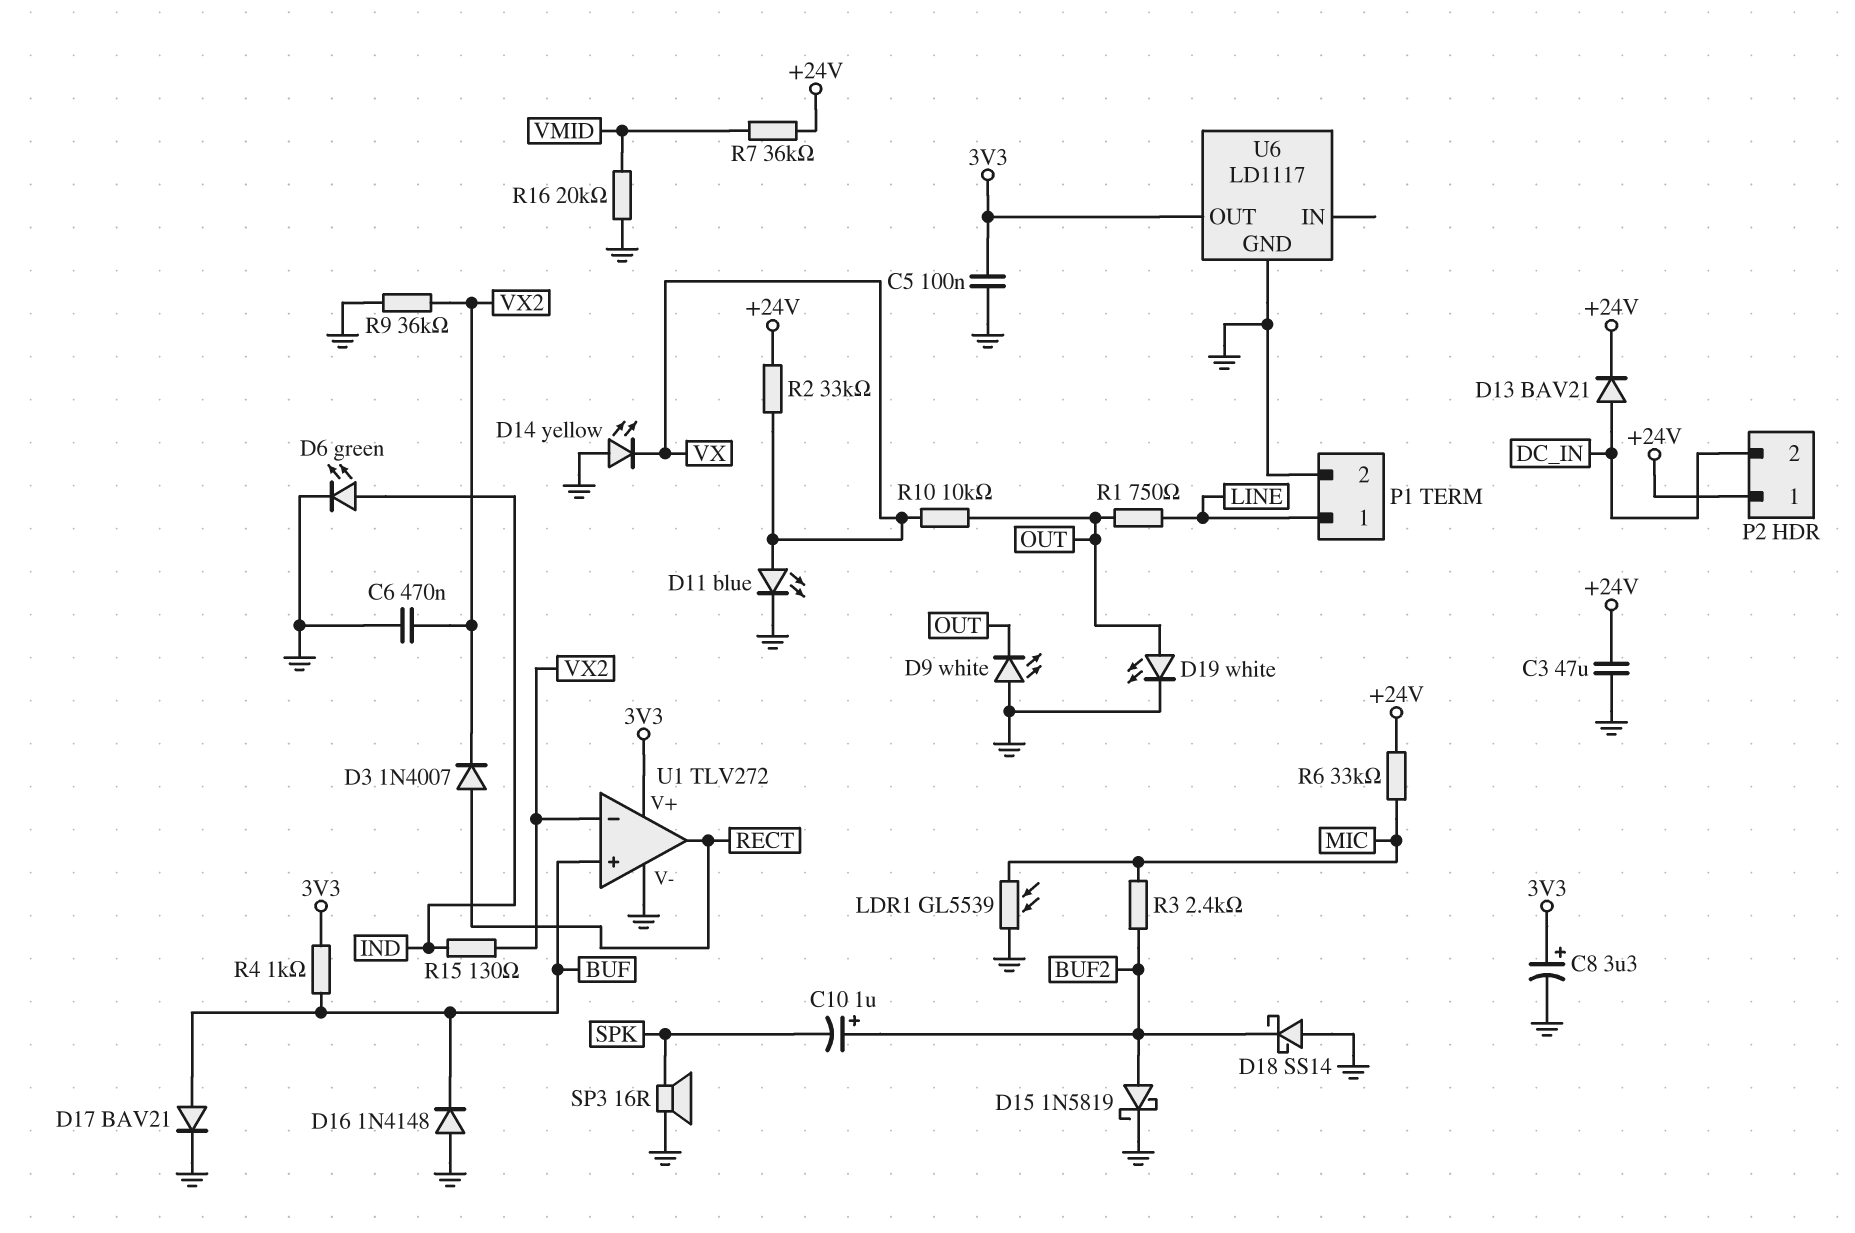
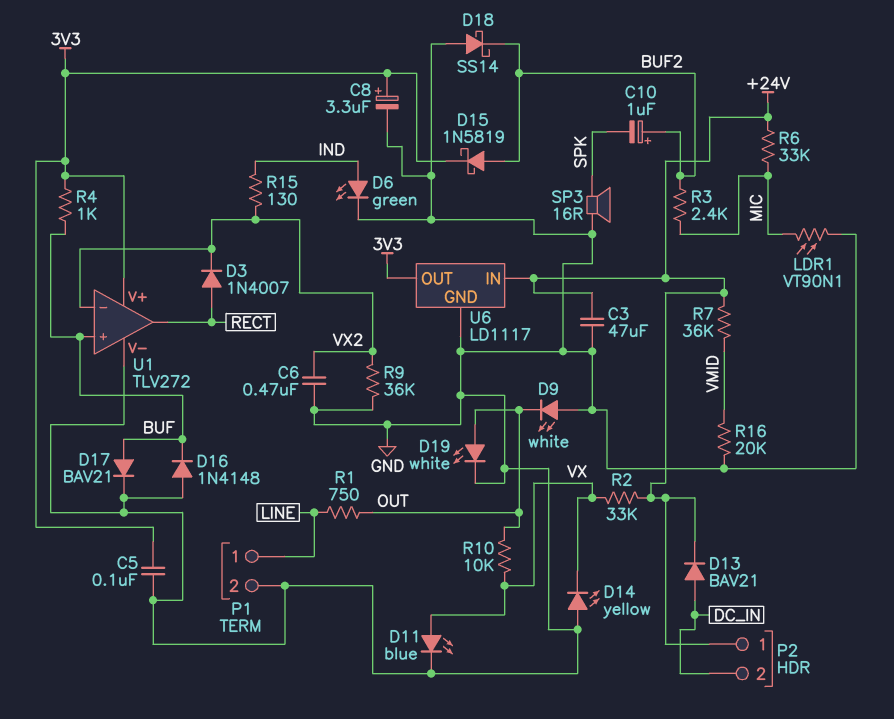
D15: schottky 1N5819 (A BUF2, K GND) -> schottky 1N5819 (A BUF2, K 3V3)
LDR1: GL5539 (GND, MIC) -> VT90N1 (GND, MIC)
U6 pin IN: none -> +24V

